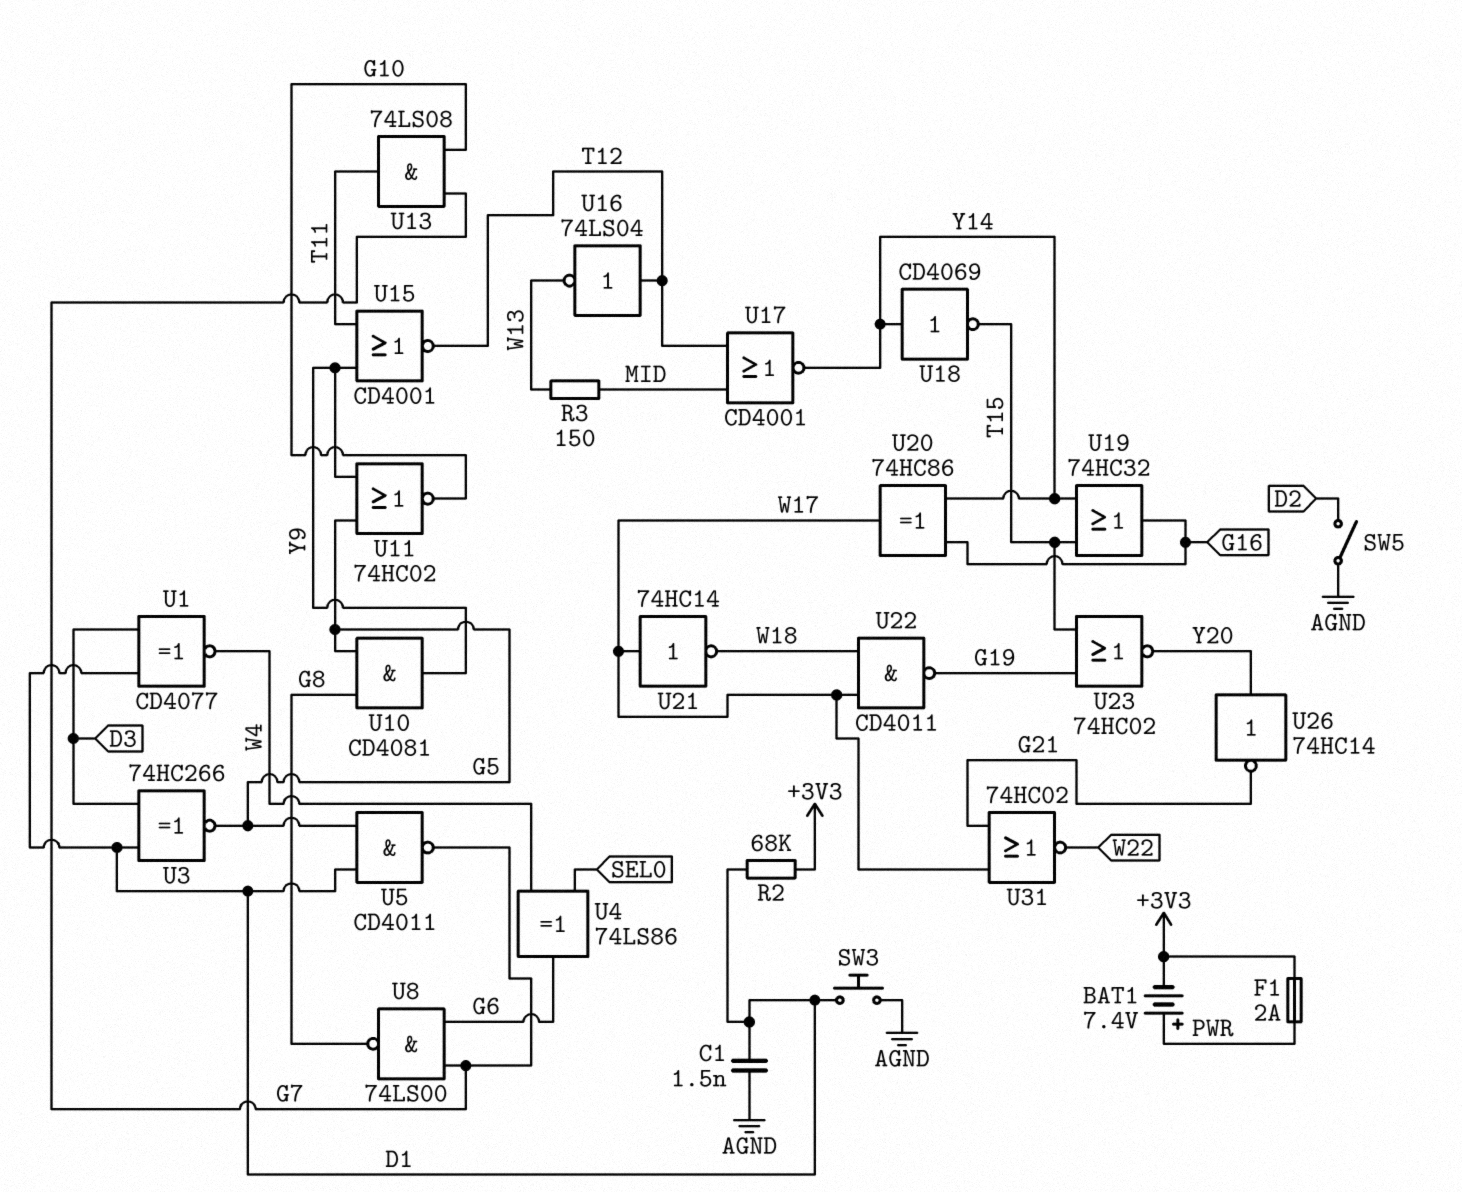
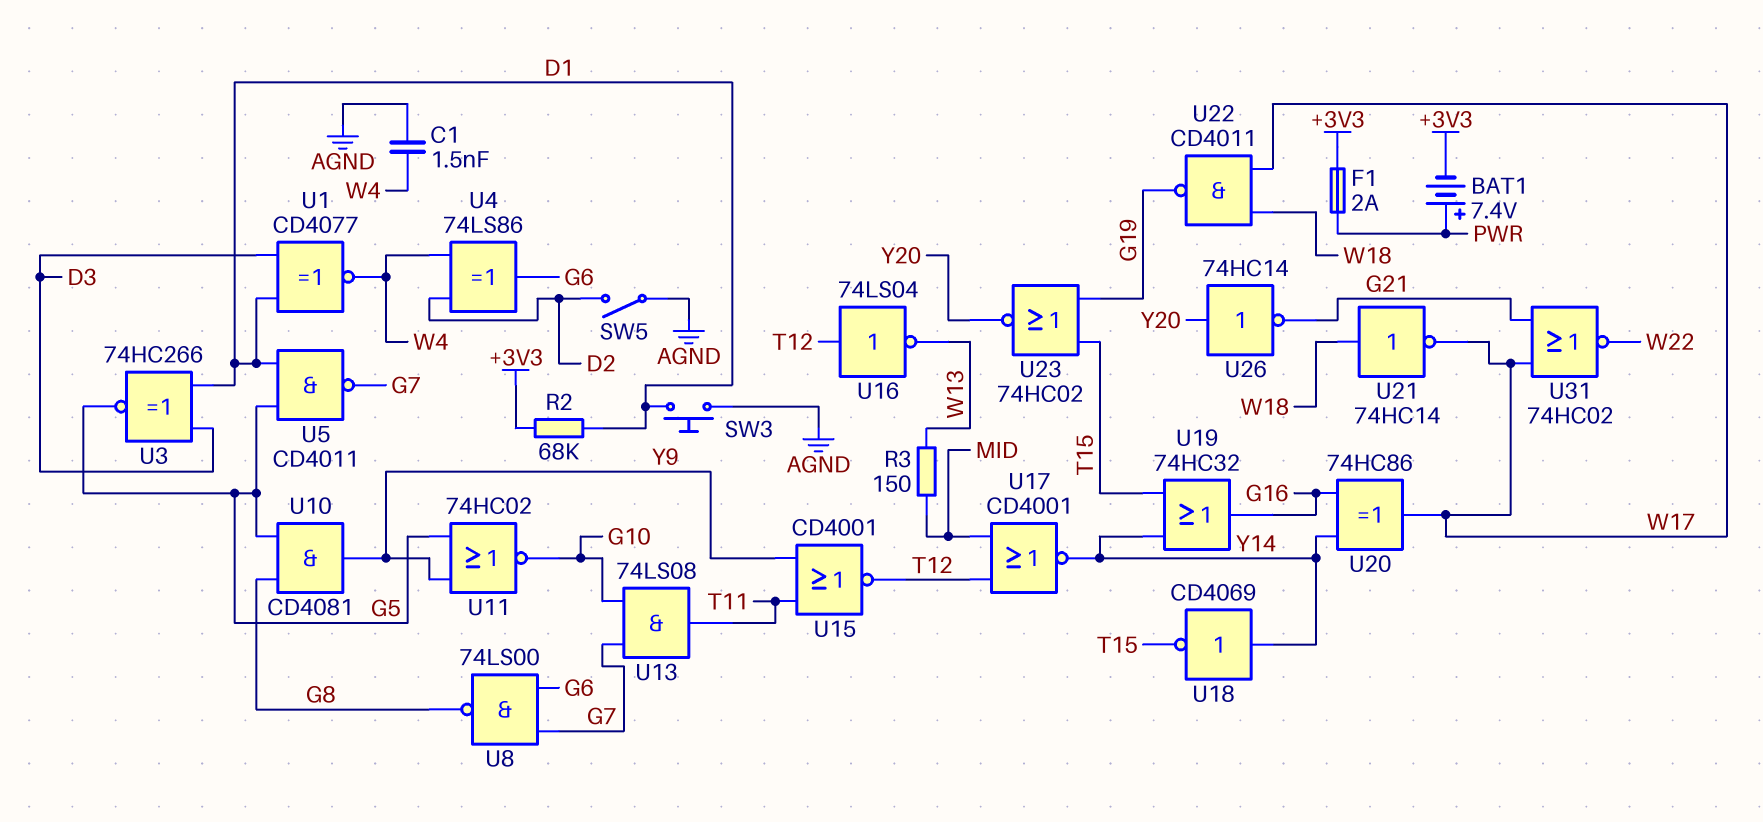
C1: 1.5nF (AGND, D1) -> 1.5nF (AGND, W4)
U4: XOR 74LS86 (in SEL0, in W4, out G6) -> XOR 74LS86 (in D2, in W4, out G6)
U21: NOT 74HC14 (in W17, out W18) -> NOT 74HC14 (in W18, out W17)

